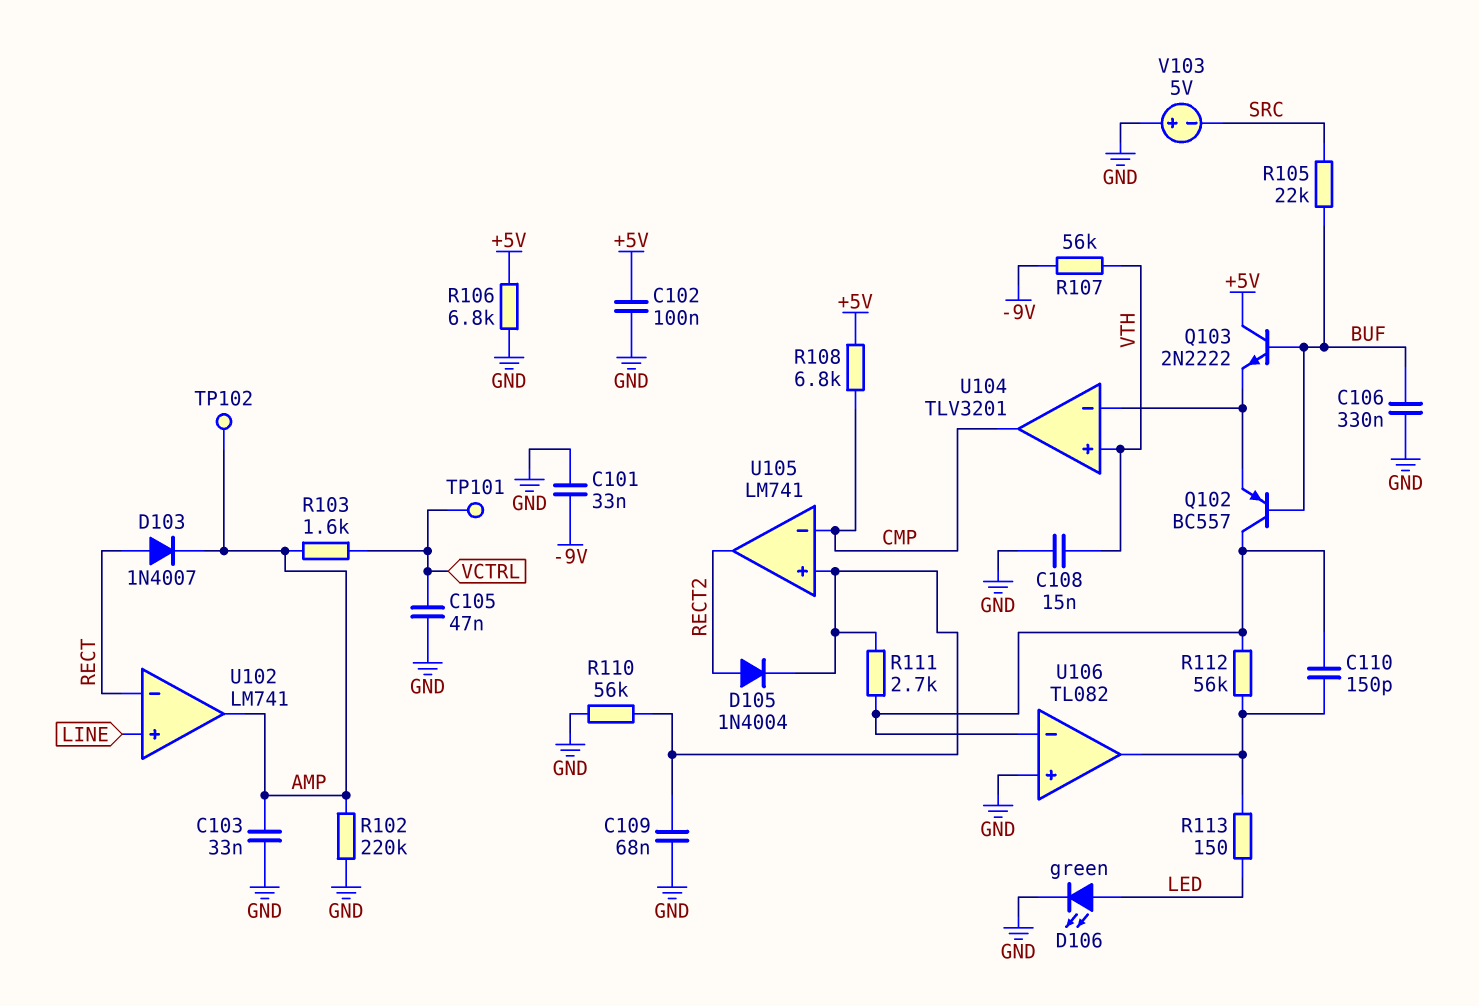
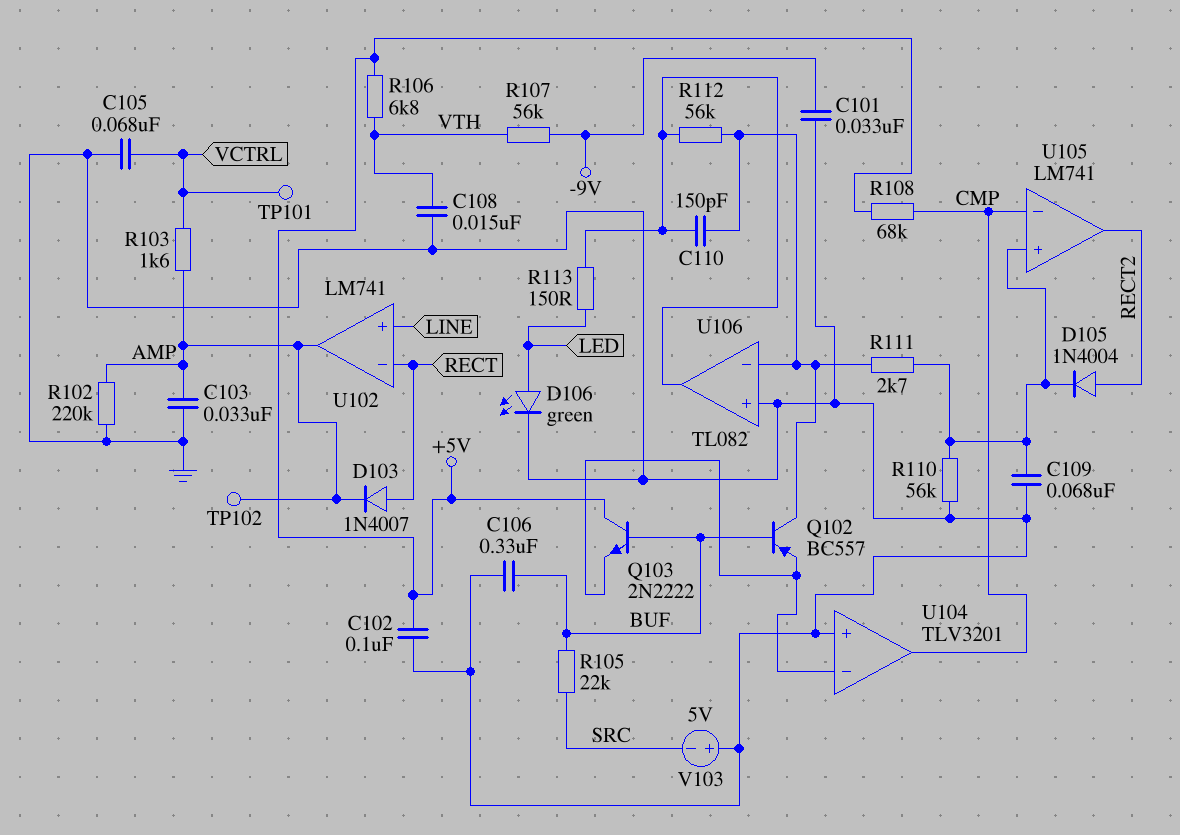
C105: 47nF (GND, VCTRL) -> 68nF (GND, VCTRL)
R106: 6.8k (+5V, GND) -> 6.8k (+5V, VTH)
R108: 6.8k (+5V, CMP) -> 68k (+5V, CMP)
U104 pin in+: VTH -> GND

